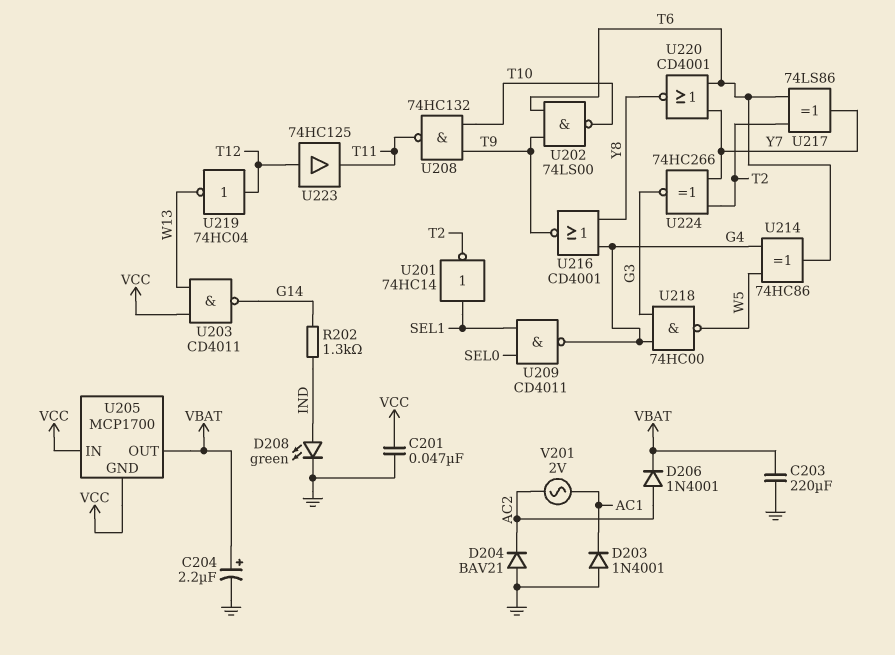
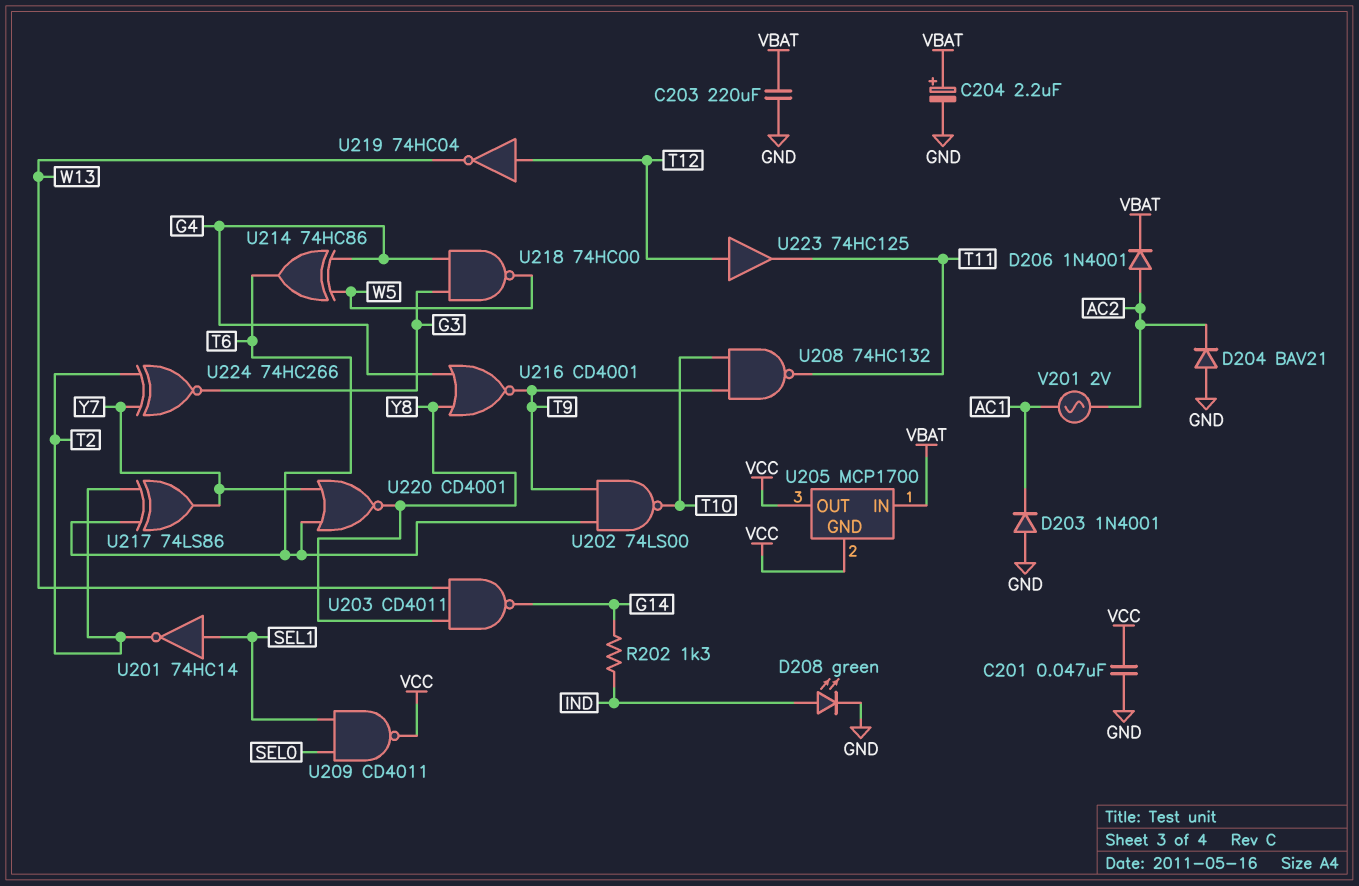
U203: NAND CD4011 (in VCC, in W13, out G14) -> NAND CD4011 (in W13, in Y8, out G14)
U205 pin IN: VCC -> VBAT
U205 pin OUT: VBAT -> VCC
U209: NAND CD4011 (in SEL0, in SEL1, out G4) -> NAND CD4011 (in SEL0, in SEL1, out VCC)

